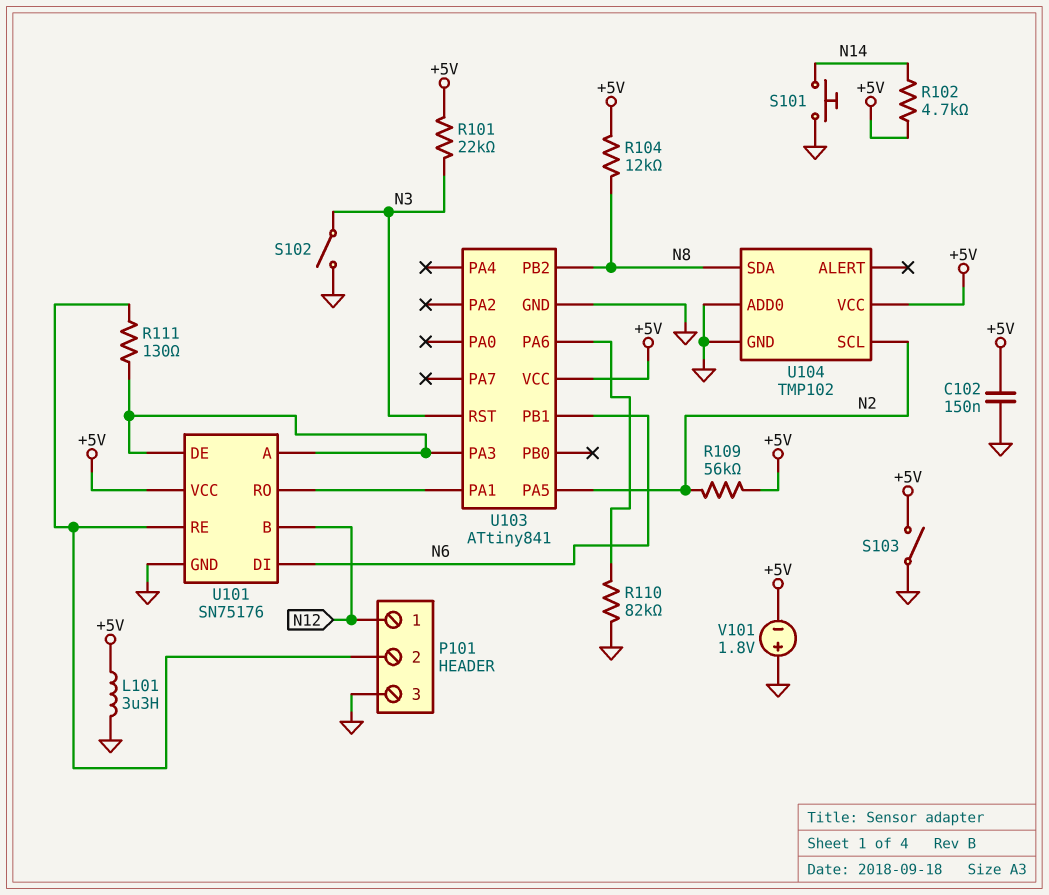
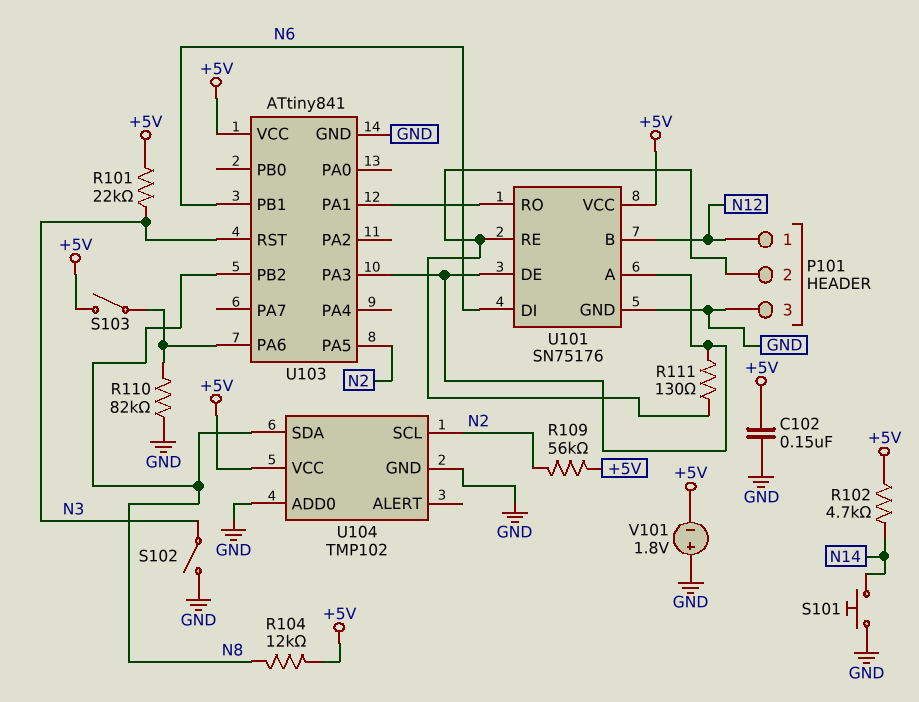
L101: 3.3uH (+5V, GND) -> none
S103: switch (+5V, GND) -> switch (+5V, U103/PA6)

